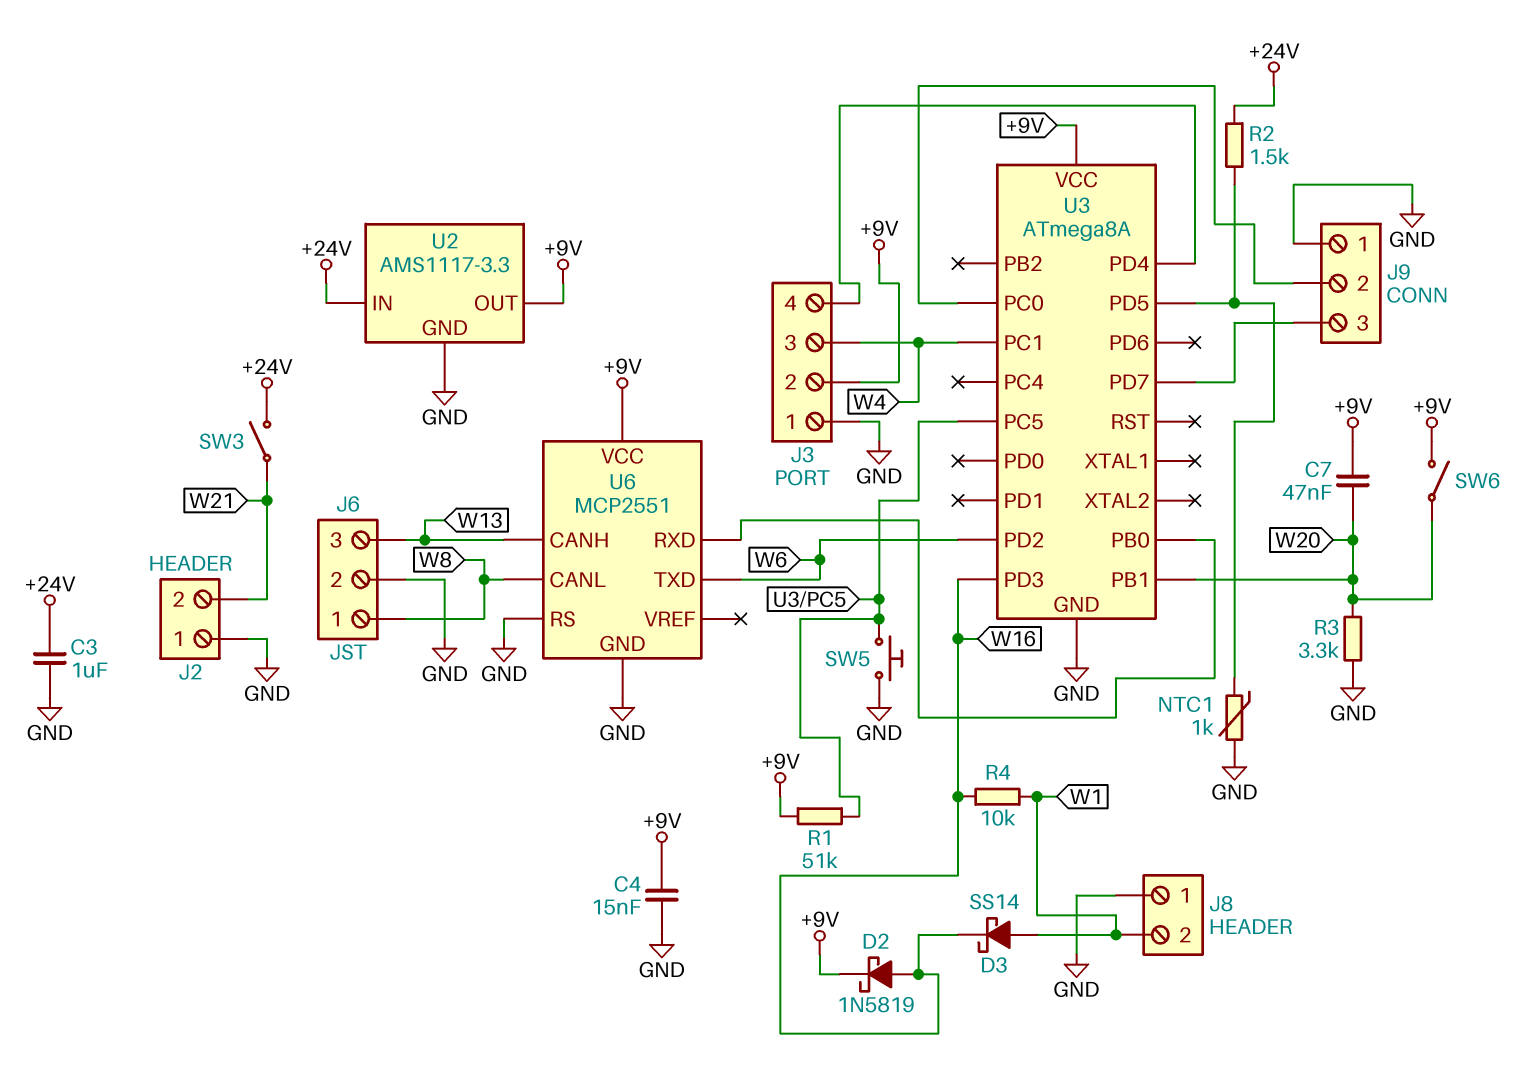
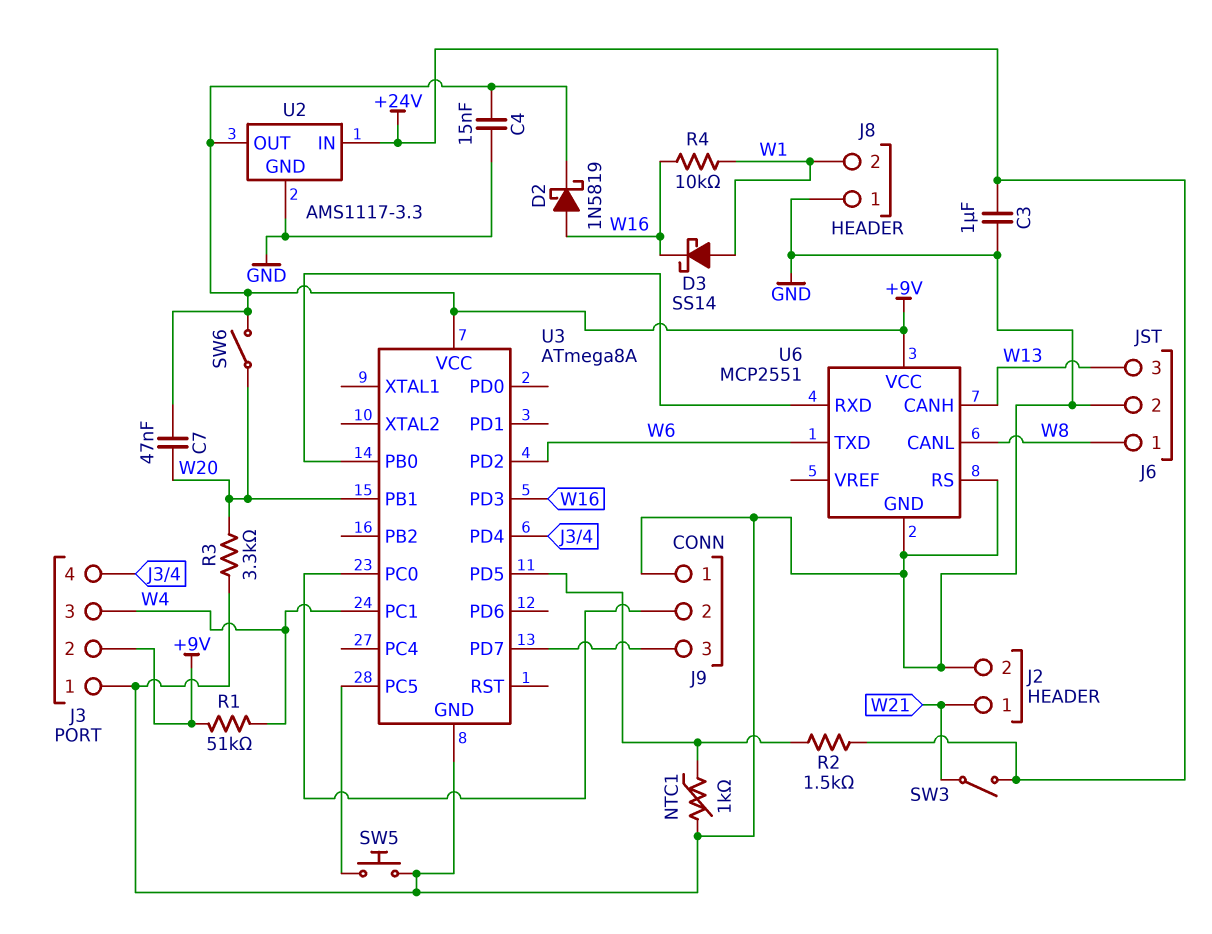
J2 pin 1: GND -> W21
J2 pin 2: W21 -> GND
R1: 51k (+9V, U3/PC5) -> 51k (+9V, W4)

